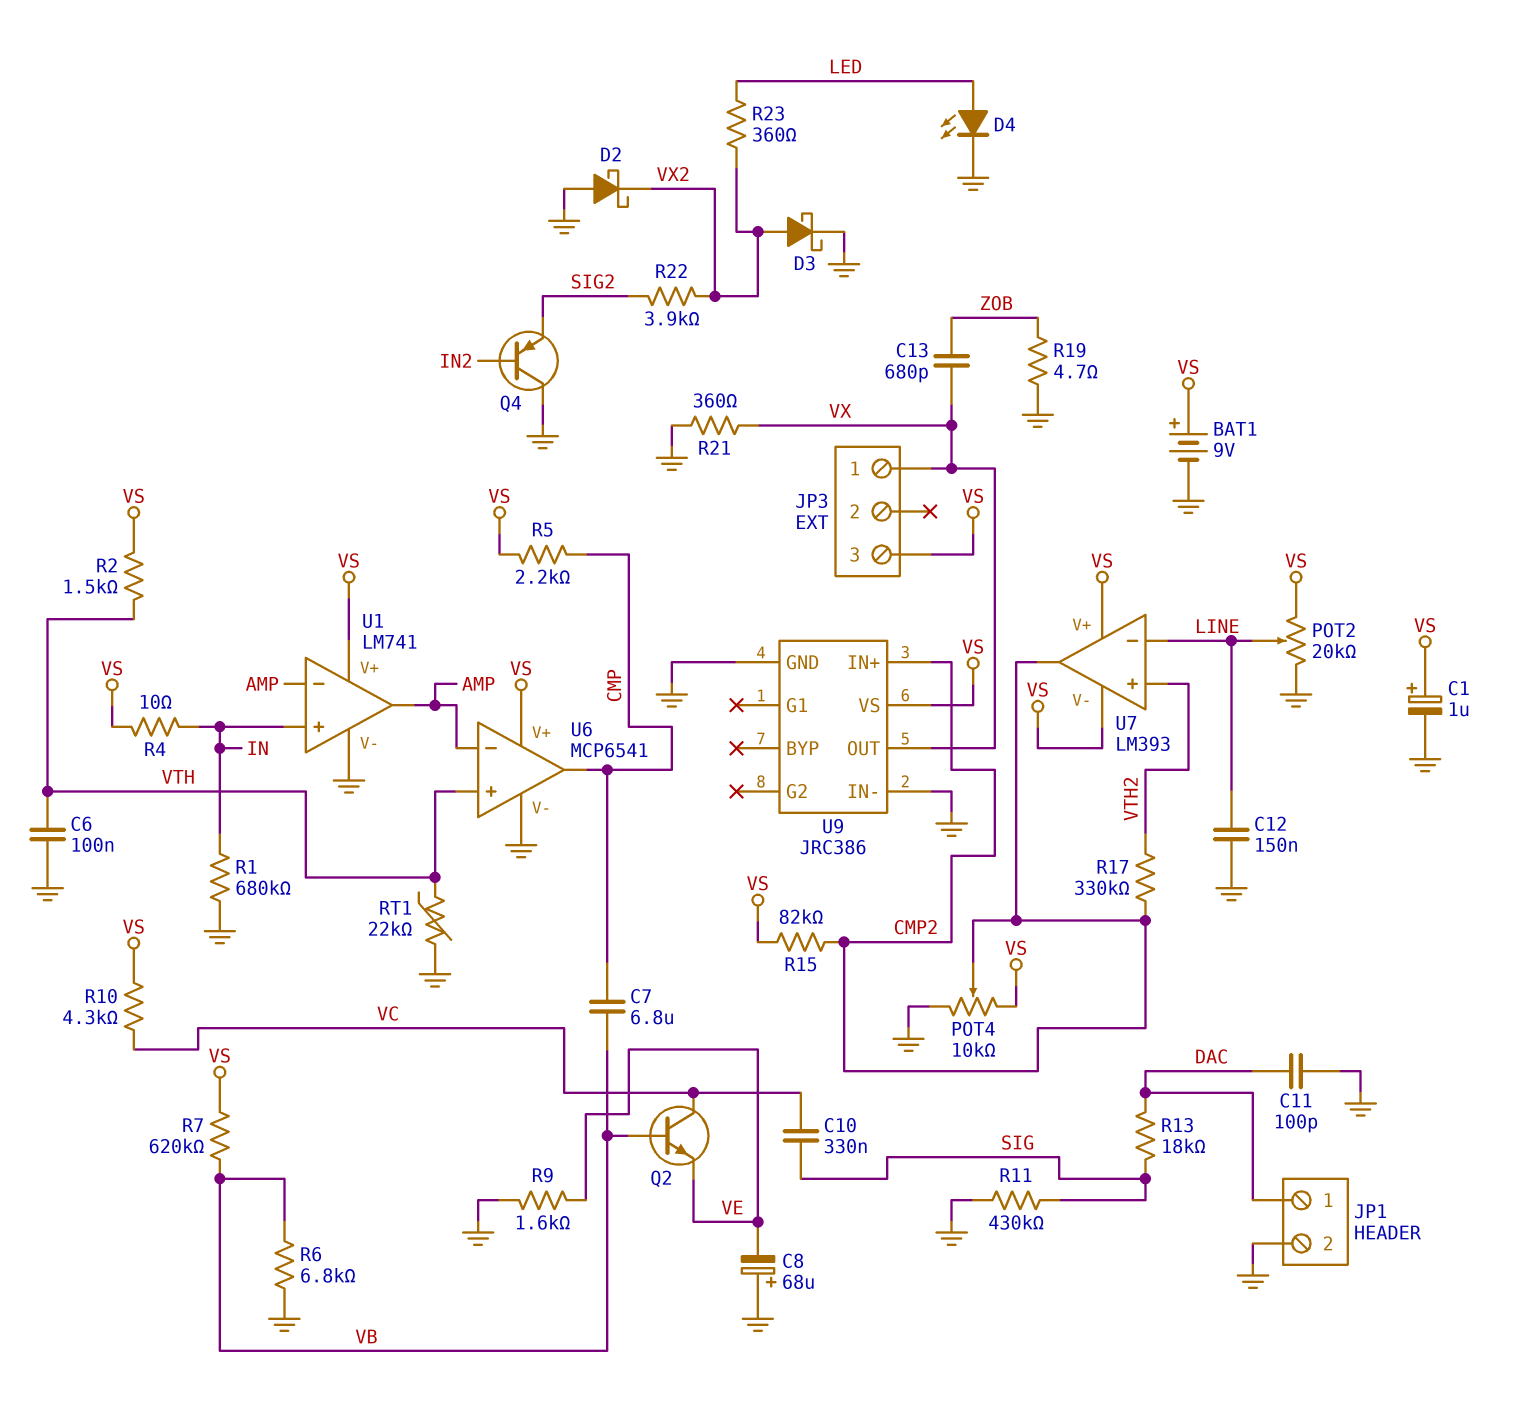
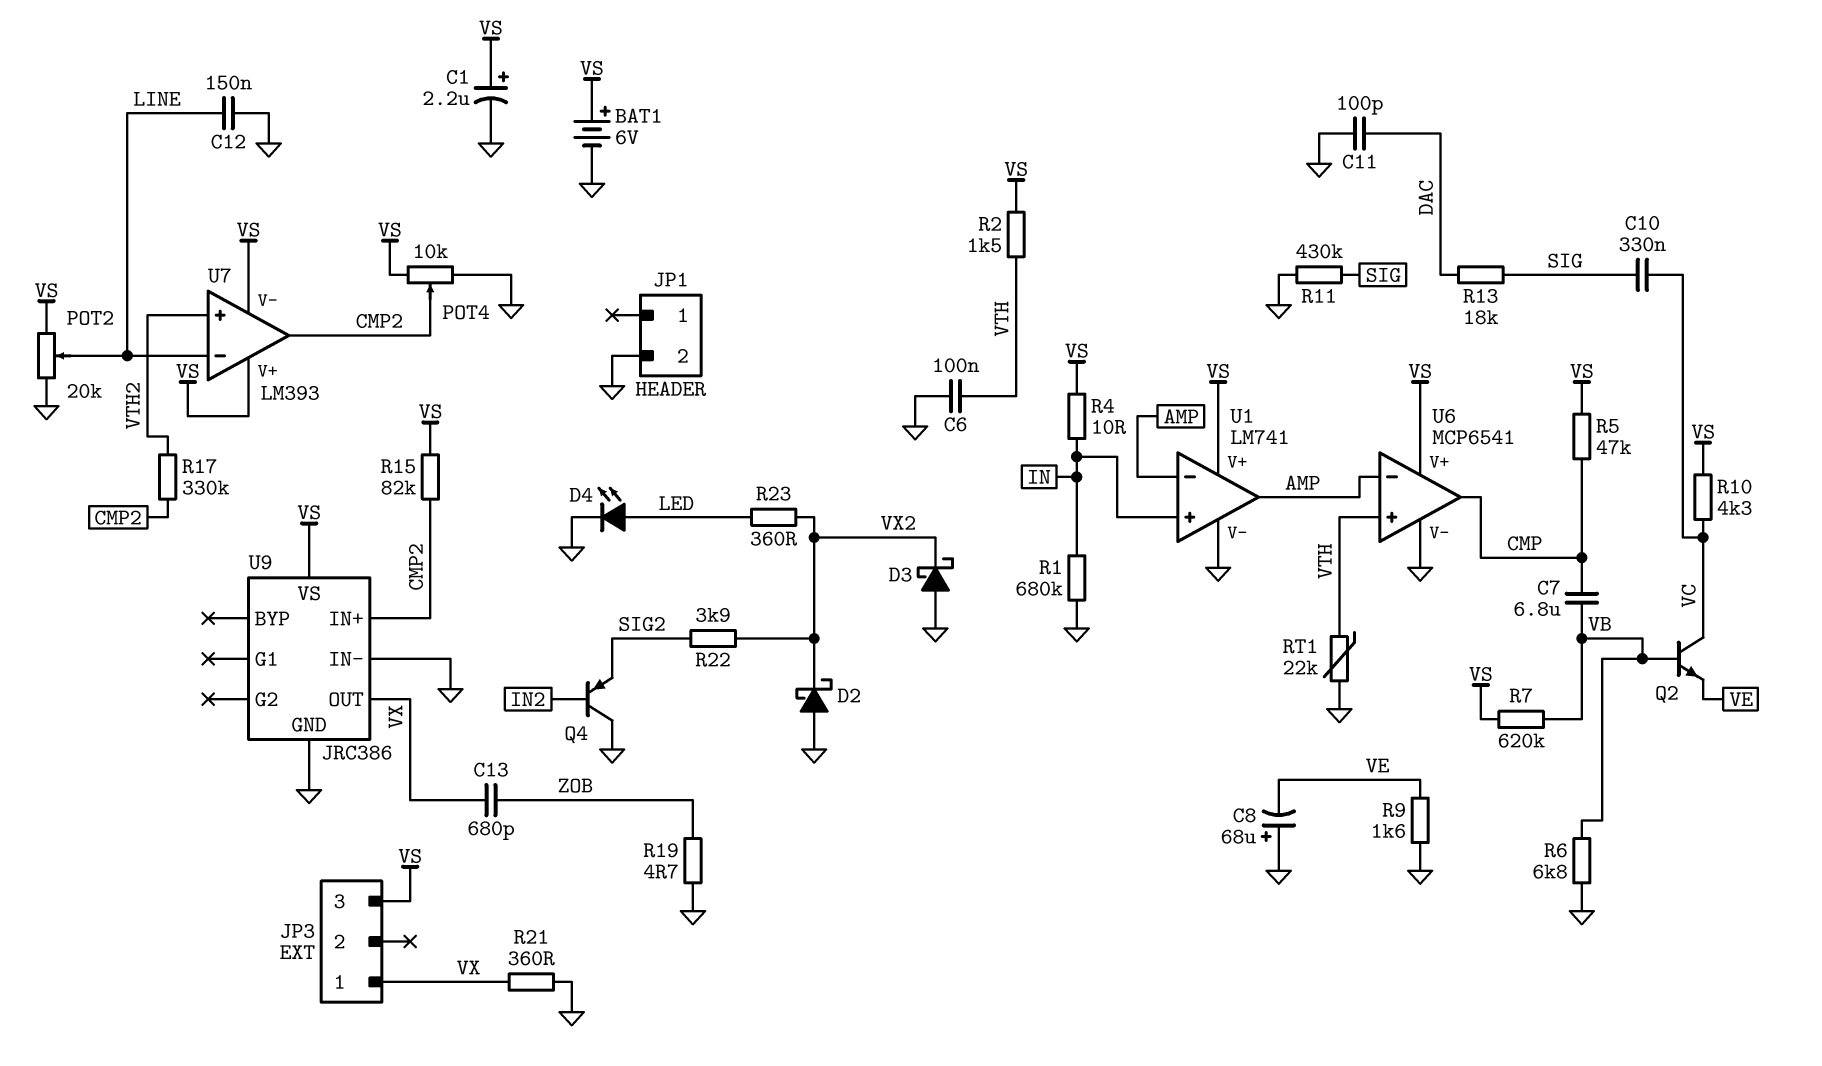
BAT1: 9V (plus VS, minus GND) -> 6V (plus VS, minus GND)
C1: 1uF (plus VS, minus GND) -> 2.2uF (plus VS, minus GND)
D3: schottky (A VX2, K GND) -> schottky (A GND, K VX2)
JP1 pin 1: DAC -> none
R5: 2.2k (CMP, VS) -> 47k (CMP, VS)

